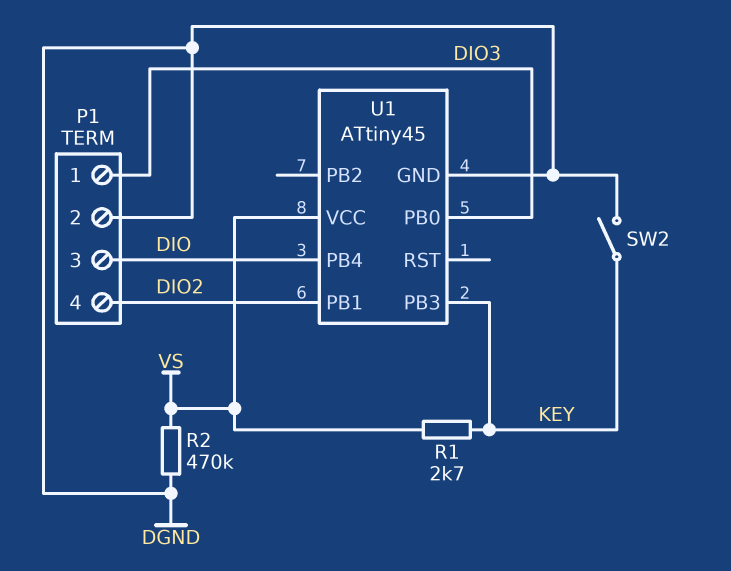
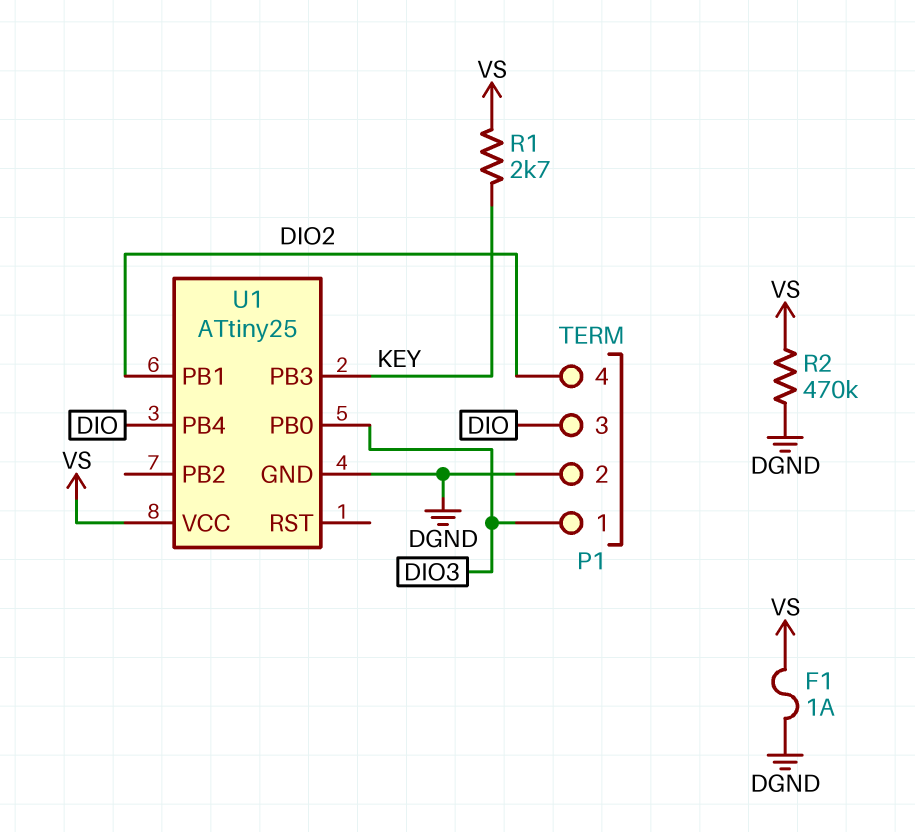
F1: none -> 1A (DGND, VS)
SW2: switch (DGND, KEY) -> none
U1: ATtiny45 -> ATtiny25

